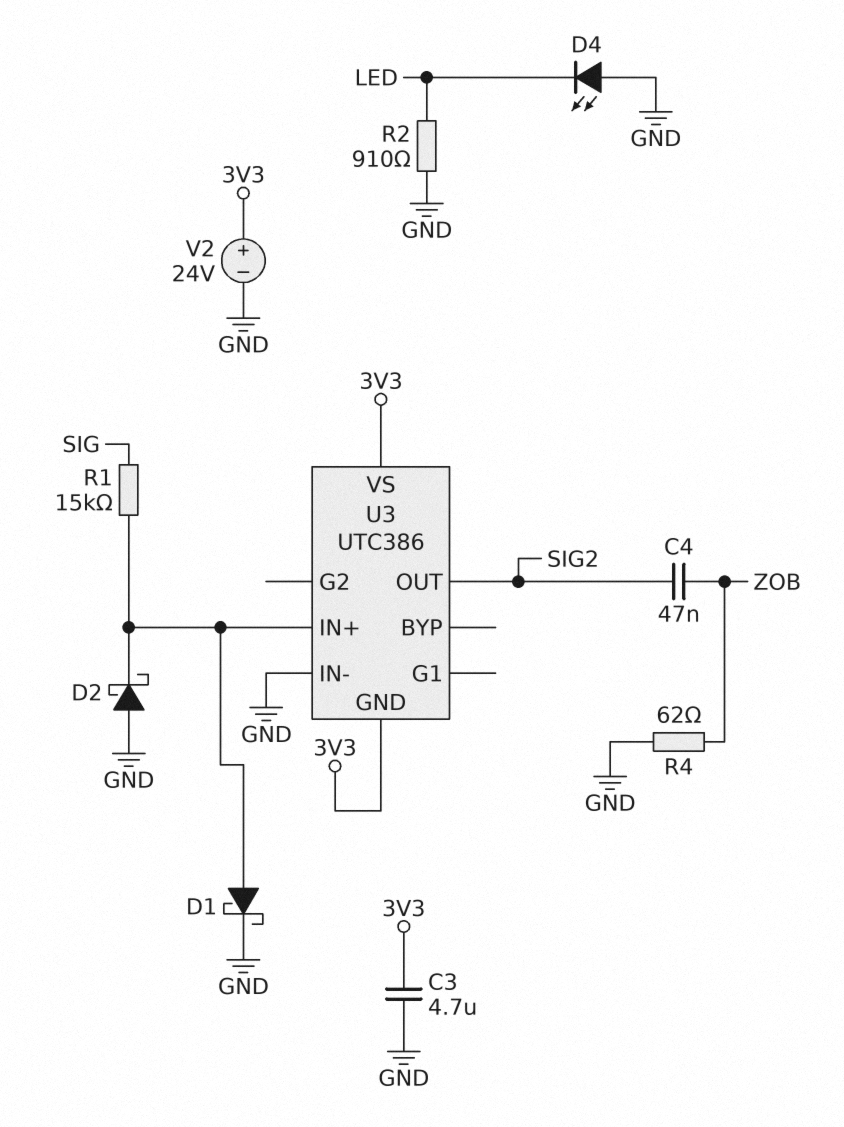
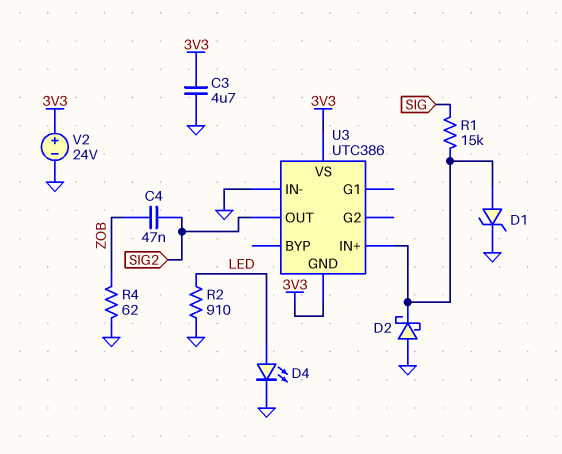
D1: schottky (A U3/IN+, K GND) -> zener (A U3/IN+, K GND)
D4: LED (A GND, K LED) -> LED (A LED, K GND)

